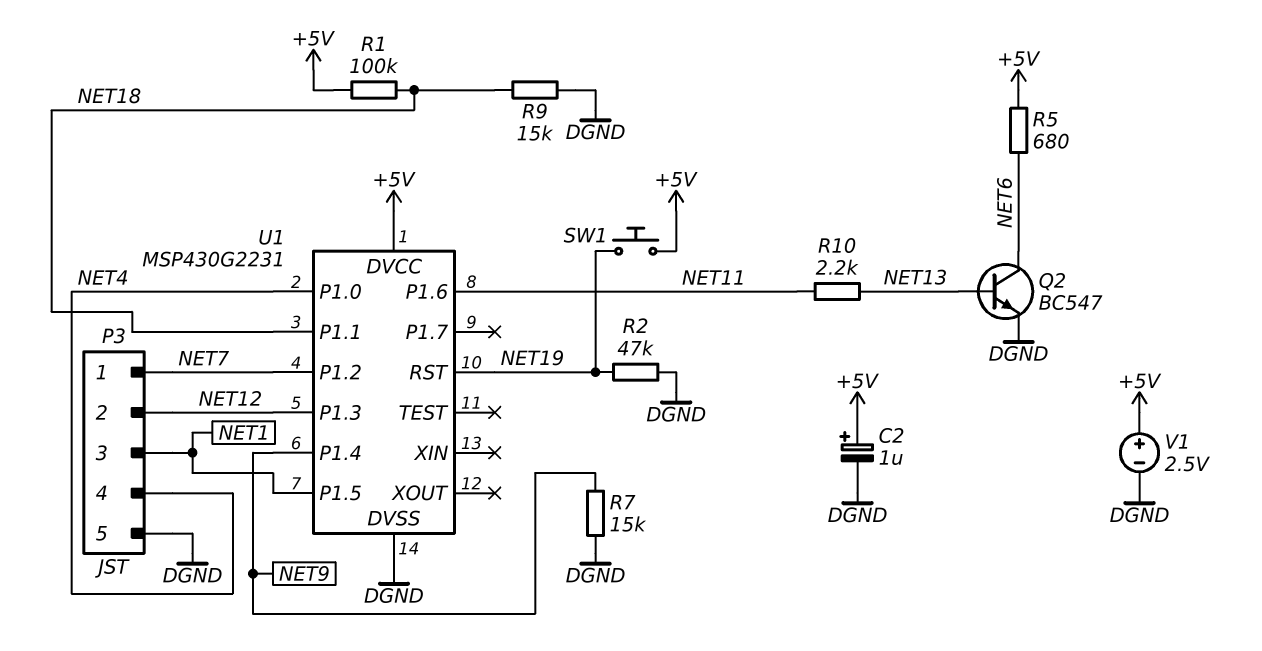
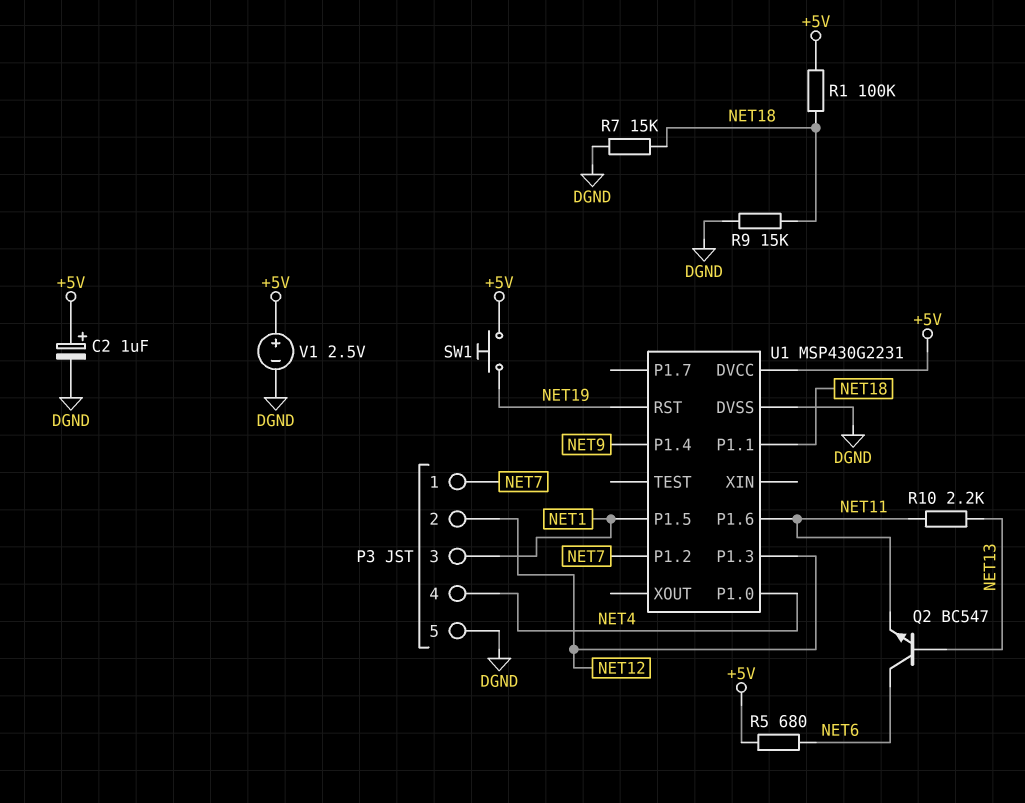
Q2: NPN BC547 (B NET13, C NET6, E DGND) -> NPN BC547 (B NET13, C NET6, E NET11)
R2: 47k (DGND, NET19) -> none
R7: 15k (DGND, NET9) -> 15k (DGND, NET18)

